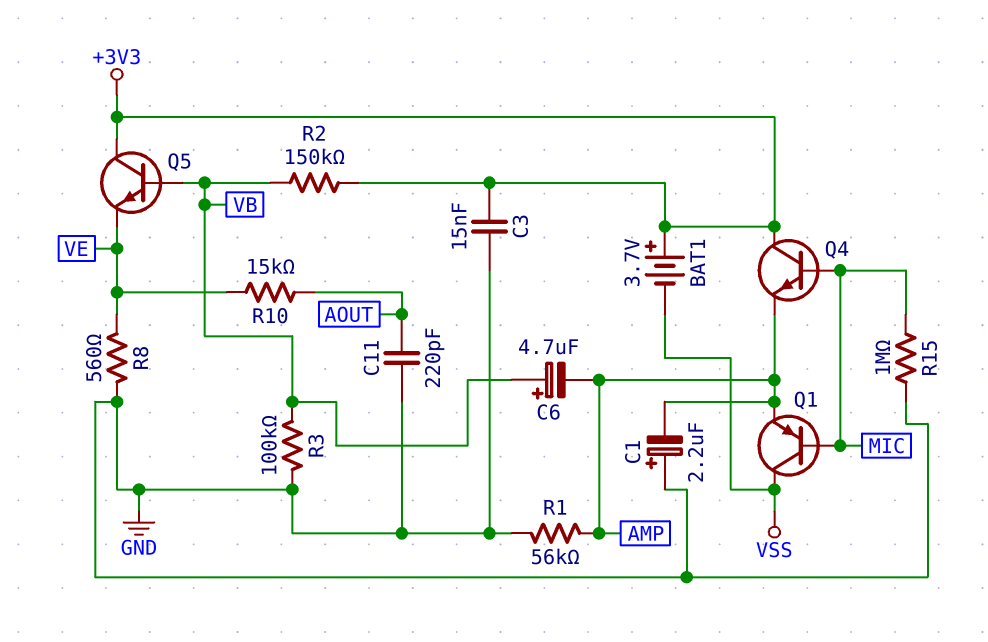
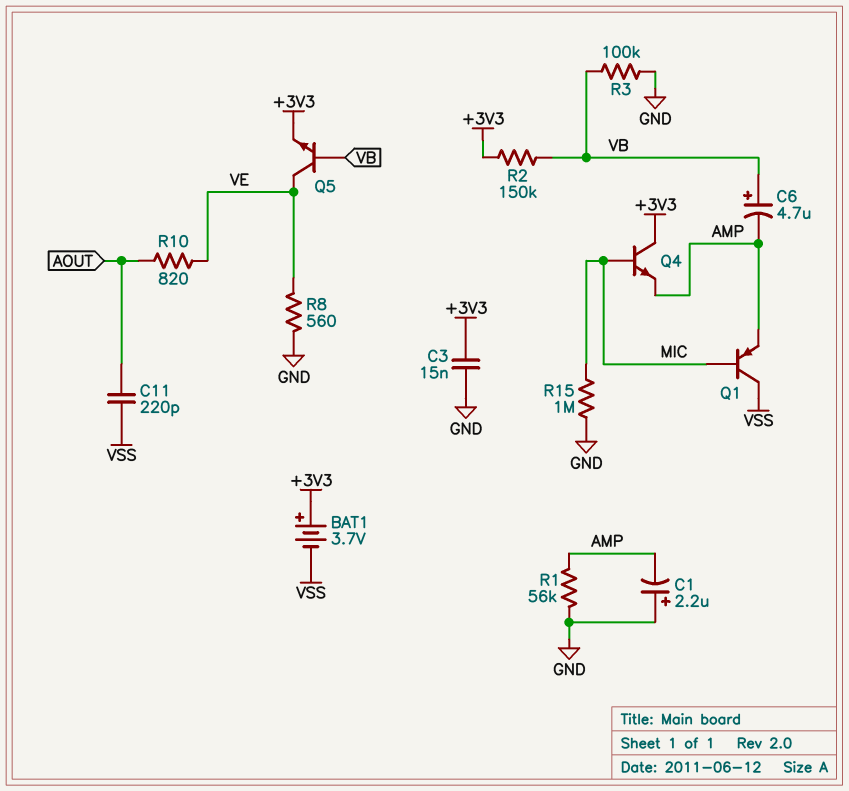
C11: 220pF (AOUT, GND) -> 220pF (AOUT, VSS)
Q5: NPN (B VB, C +3V3, E VE) -> NPN (B VB, C VE, E +3V3)
R10: 15k (AOUT, VE) -> 820 (AOUT, VE)

